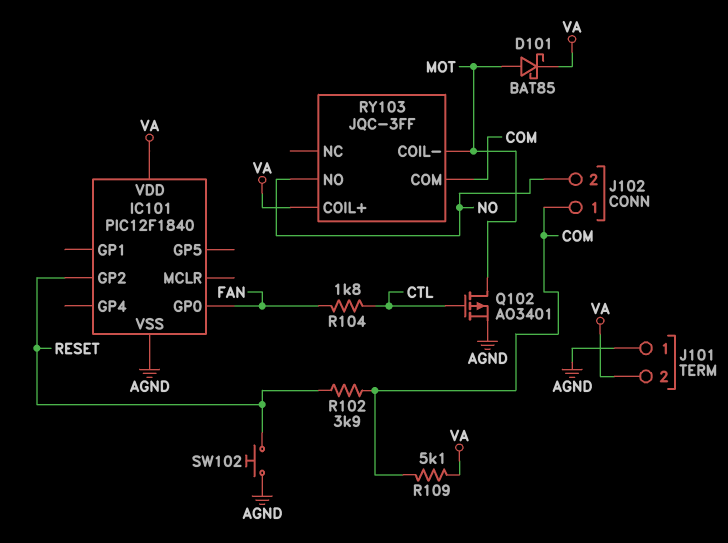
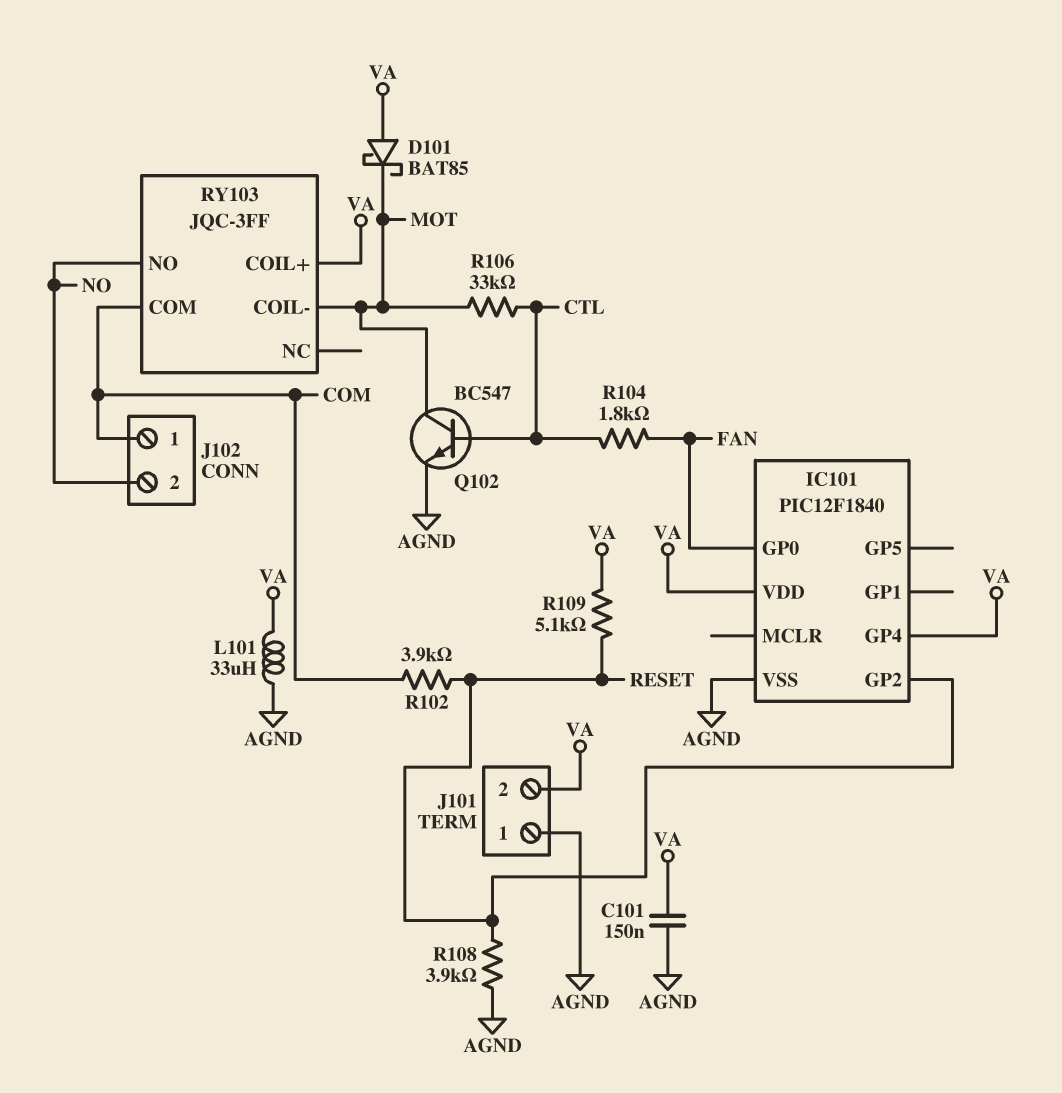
C101: none -> 150nF (AGND, VA)
D101: schottky BAT85 (A MOT, K VA) -> schottky BAT85 (A VA, K MOT)
IC101 pin GP4: none -> VA
L101: none -> 33uH (AGND, VA)
Q102: PMOS AO3401 (G CTL, D MOT, S AGND) -> NPN BC547 (B CTL, C MOT, E AGND)
R106: none -> 33k (CTL, MOT)
R108: none -> 3.9k (AGND, RESET)
R109: 5.1k (COM, VA) -> 5.1k (RESET, VA)
SW102: button (AGND, RESET) -> none

